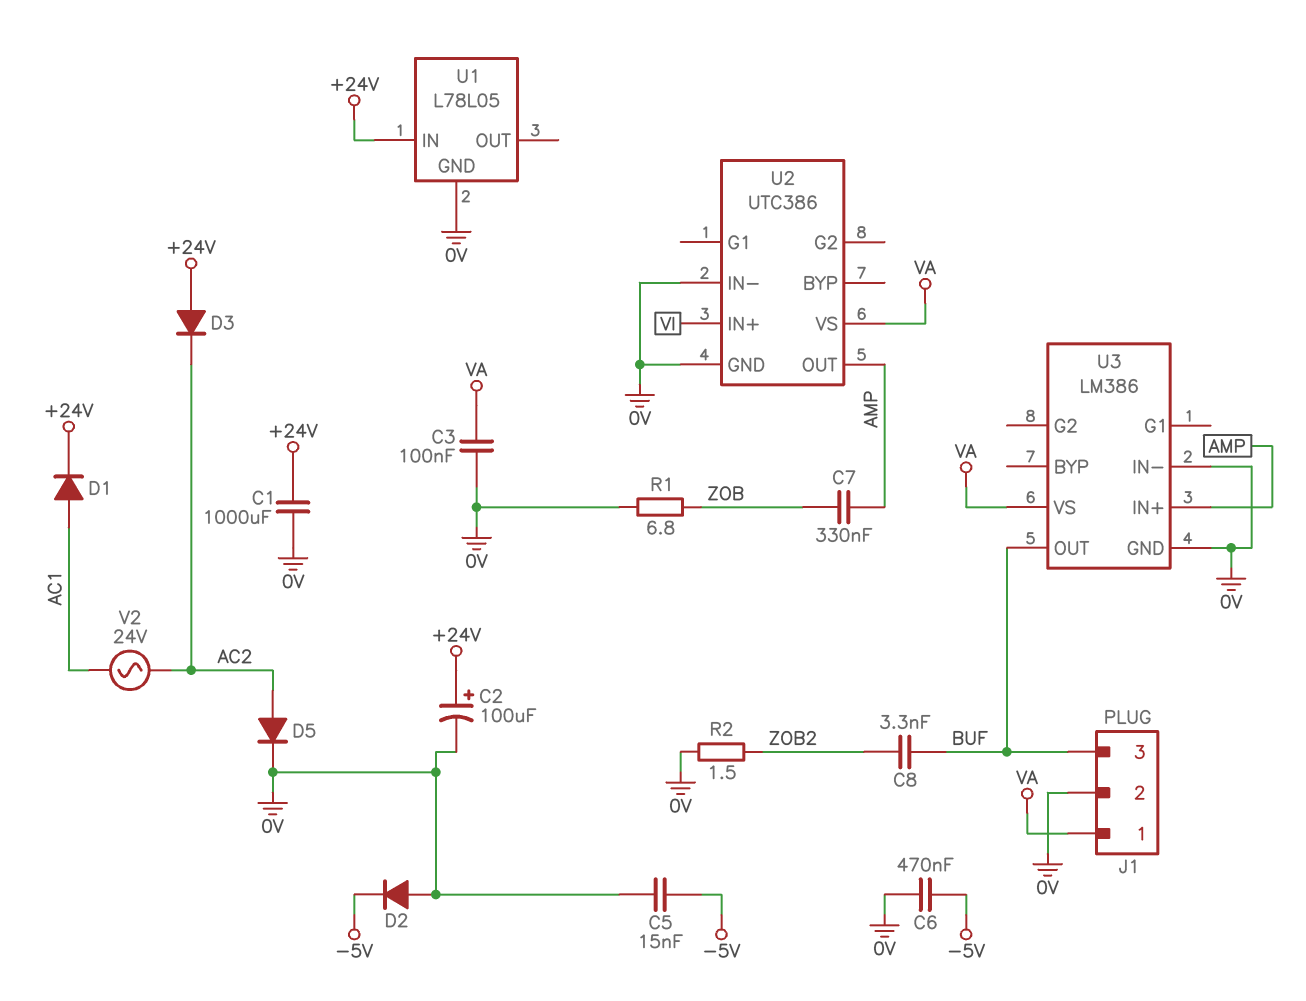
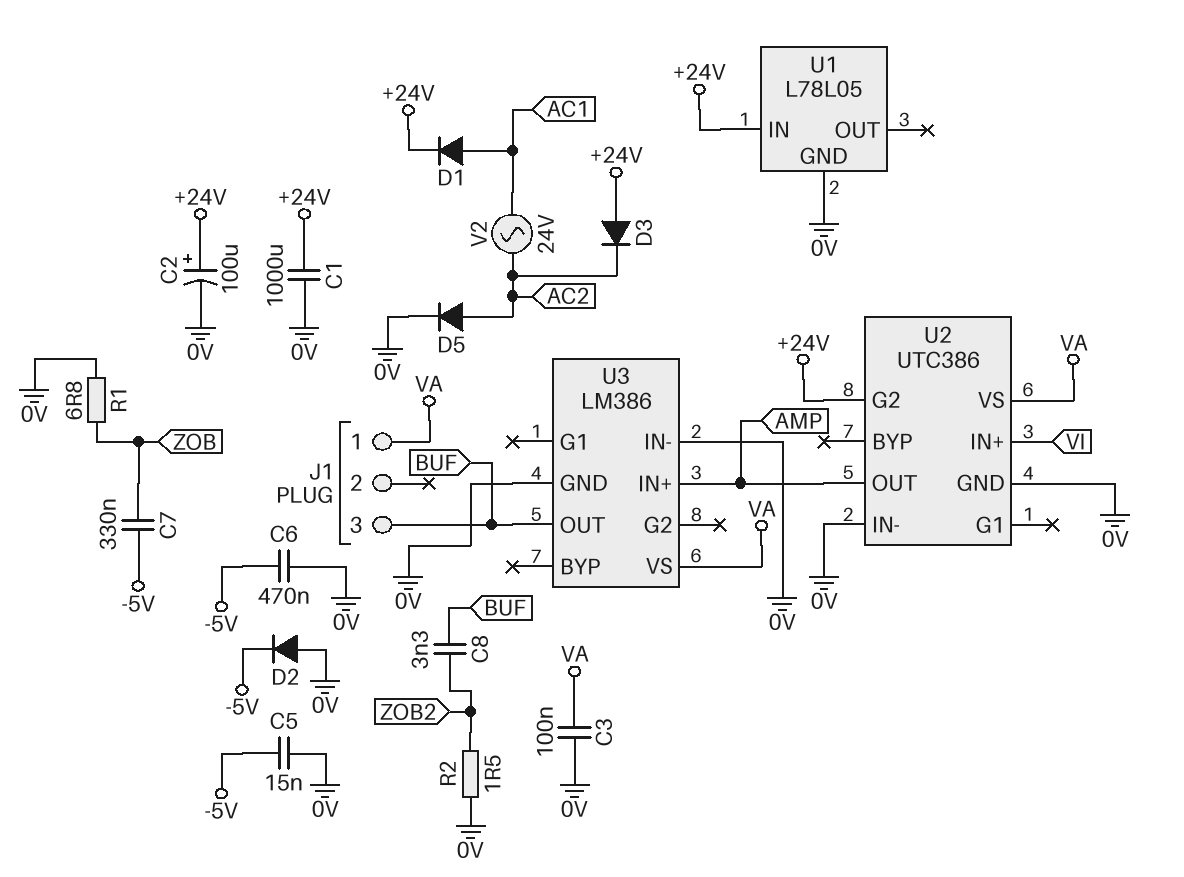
C7: 330nF (AMP, ZOB) -> 330nF (-5V, ZOB)
J1 pin 2: 0V -> none
U2 pin G2: none -> +24V

